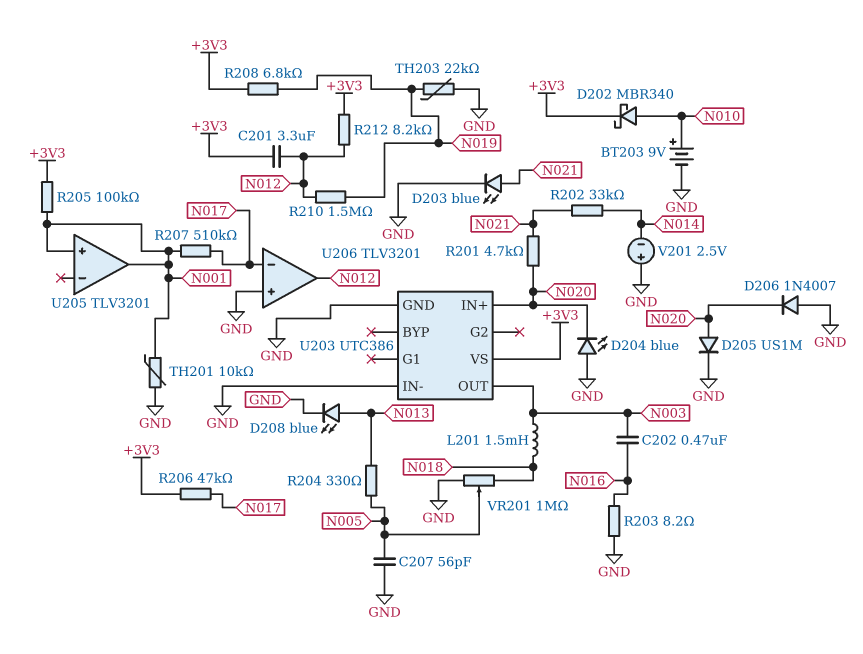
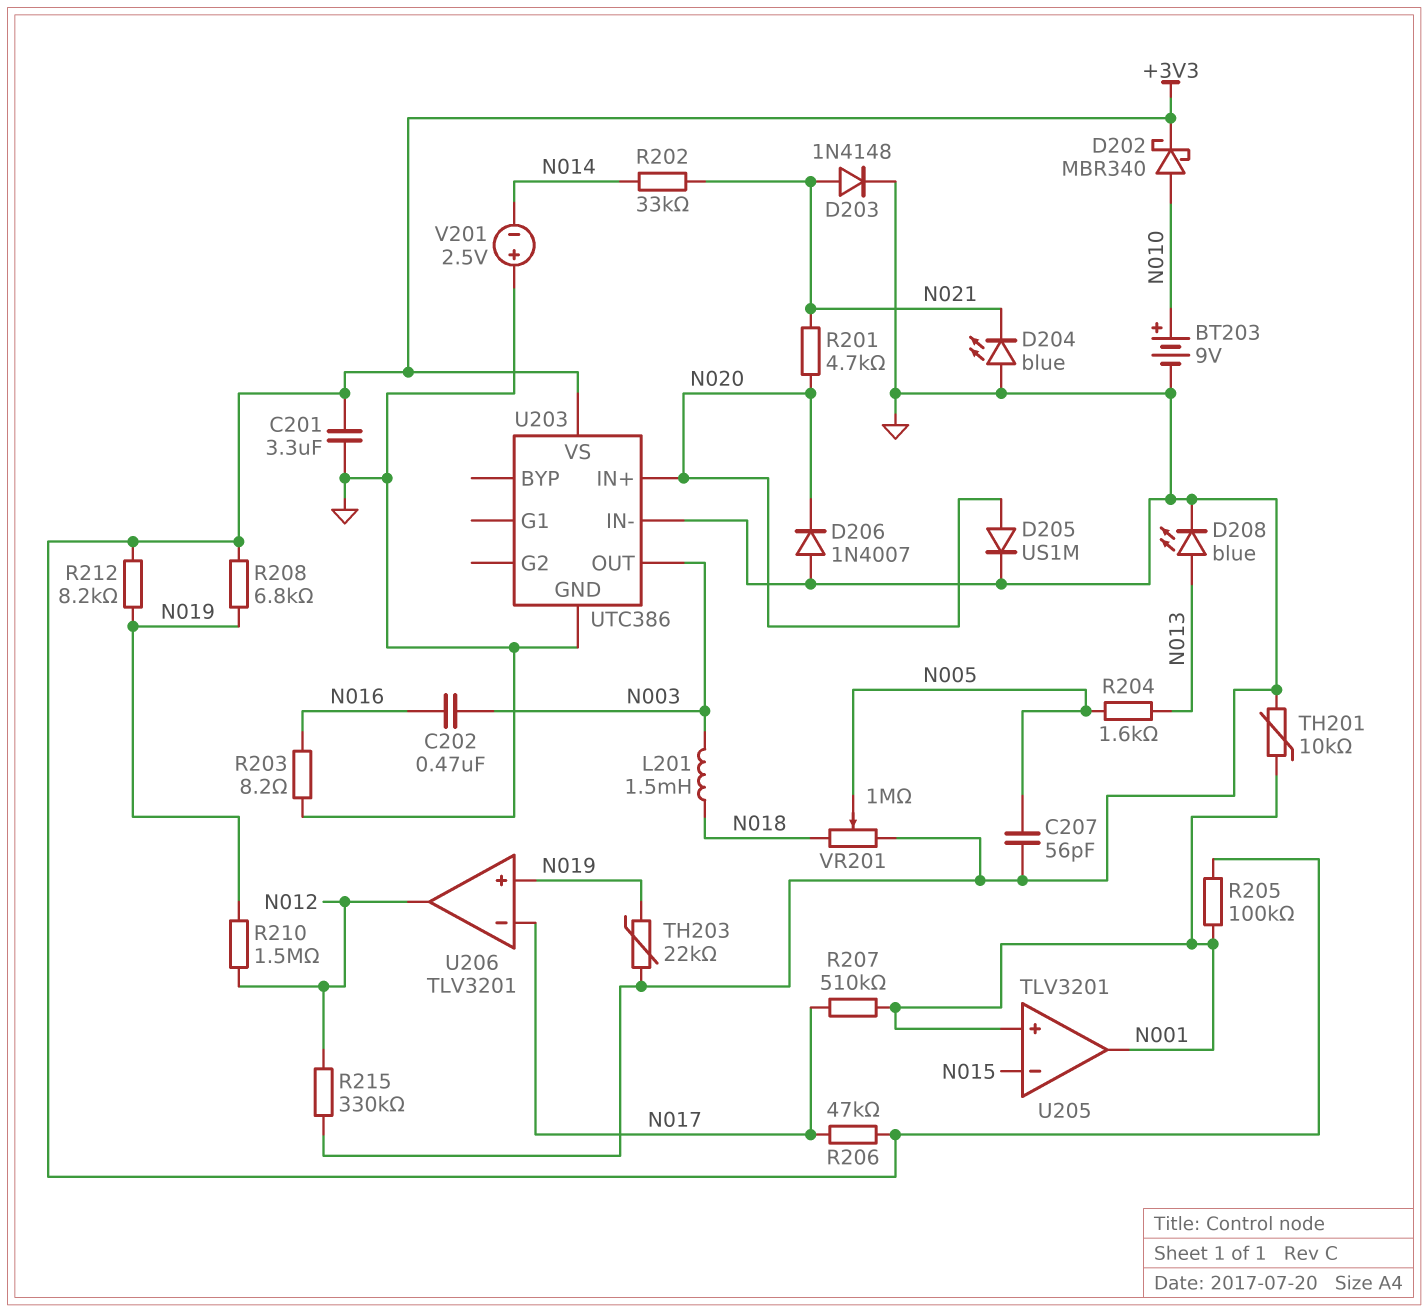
C201: 3.3uF (+3V3, N012) -> 3.3uF (+3V3, GND)
D203: LED blue (A N021, K GND) -> diode 1N4148 (A N021, K GND)
D204: LED blue (A GND, K N020) -> LED blue (A GND, K N021)
R204: 330 (N005, N013) -> 1.6k (N005, N013)
R212: 8.2k (+3V3, N012) -> 8.2k (+3V3, N019)
R215: none -> 330k (GND, N012)
U205 pin in-: none -> N015
U206 pin in+: GND -> N019

